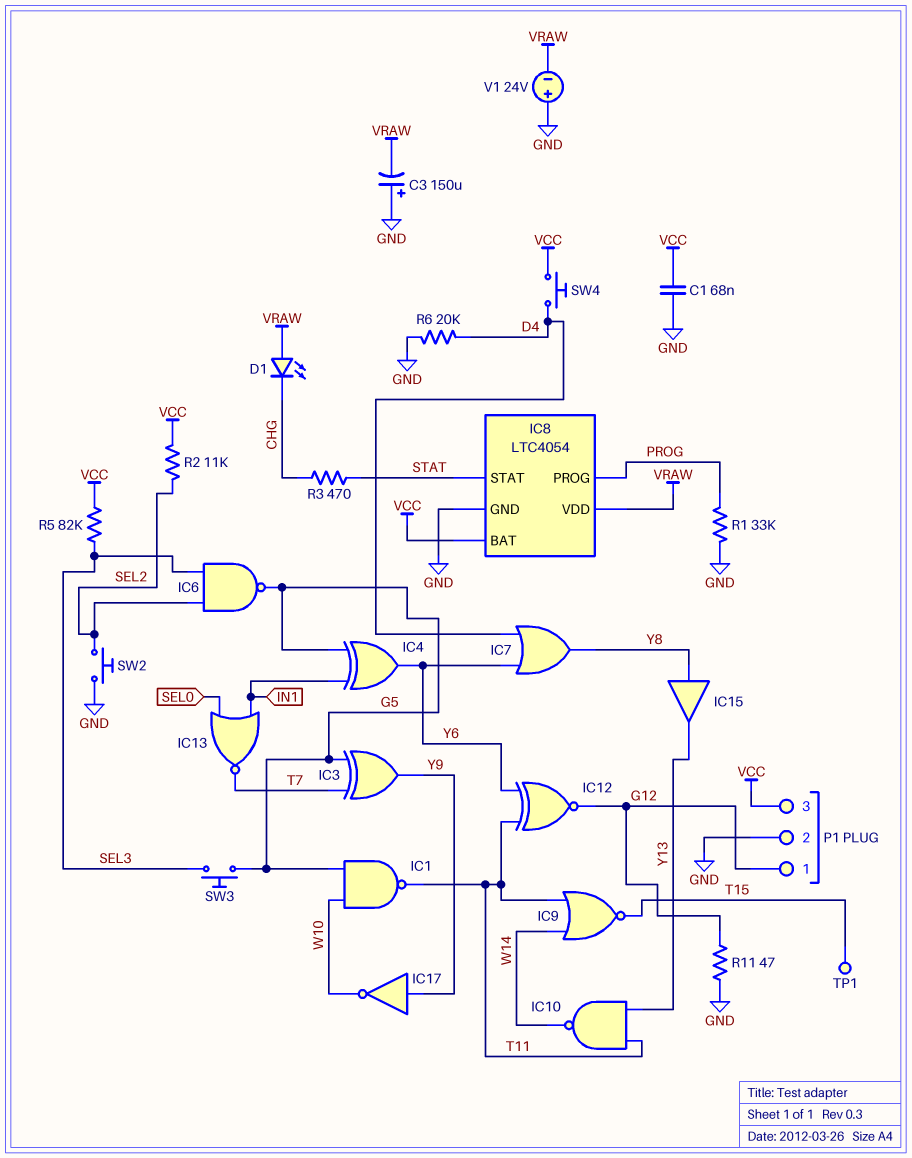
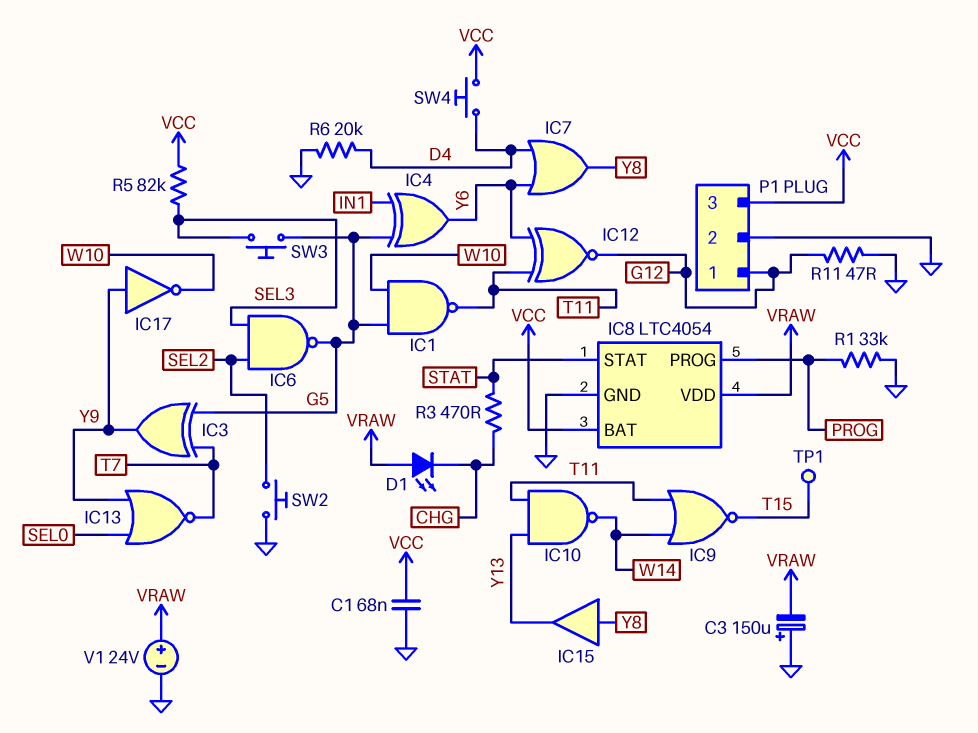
IC13: NOR (in IN1, in SEL0, out T7) -> NOR (in SEL0, in Y9, out T7)
R2: 11k (SEL2, VCC) -> none
V1: 24V (plus GND, minus VRAW) -> 24V (plus VRAW, minus GND)

